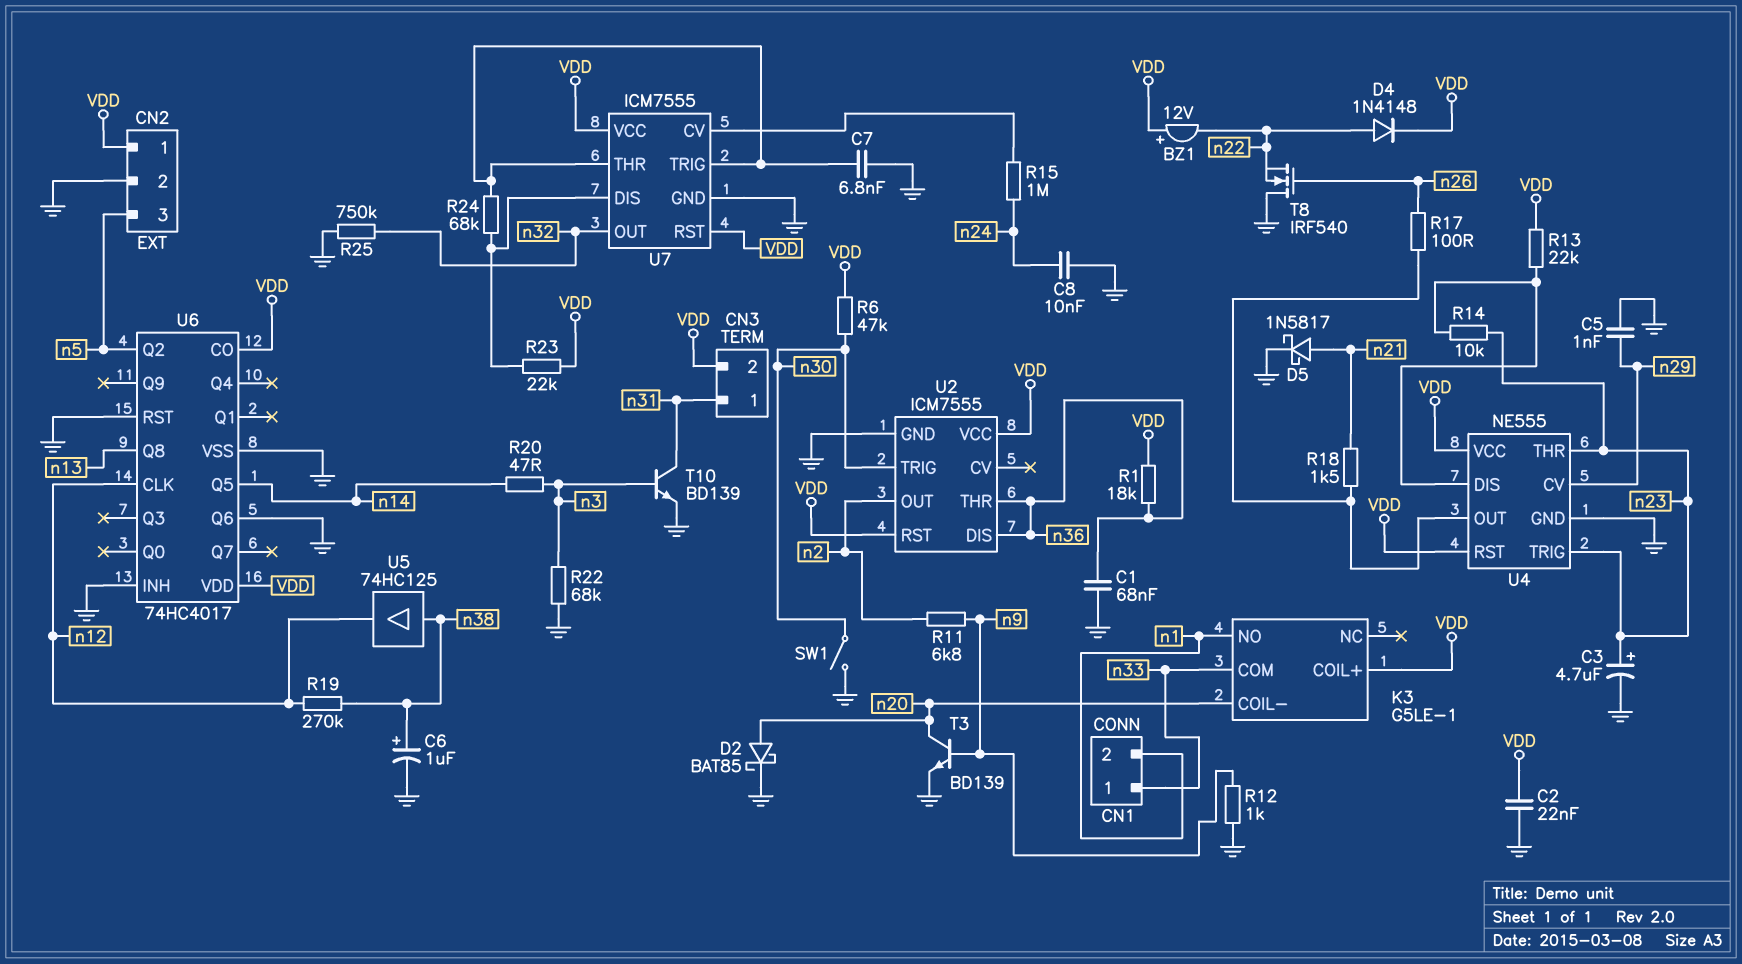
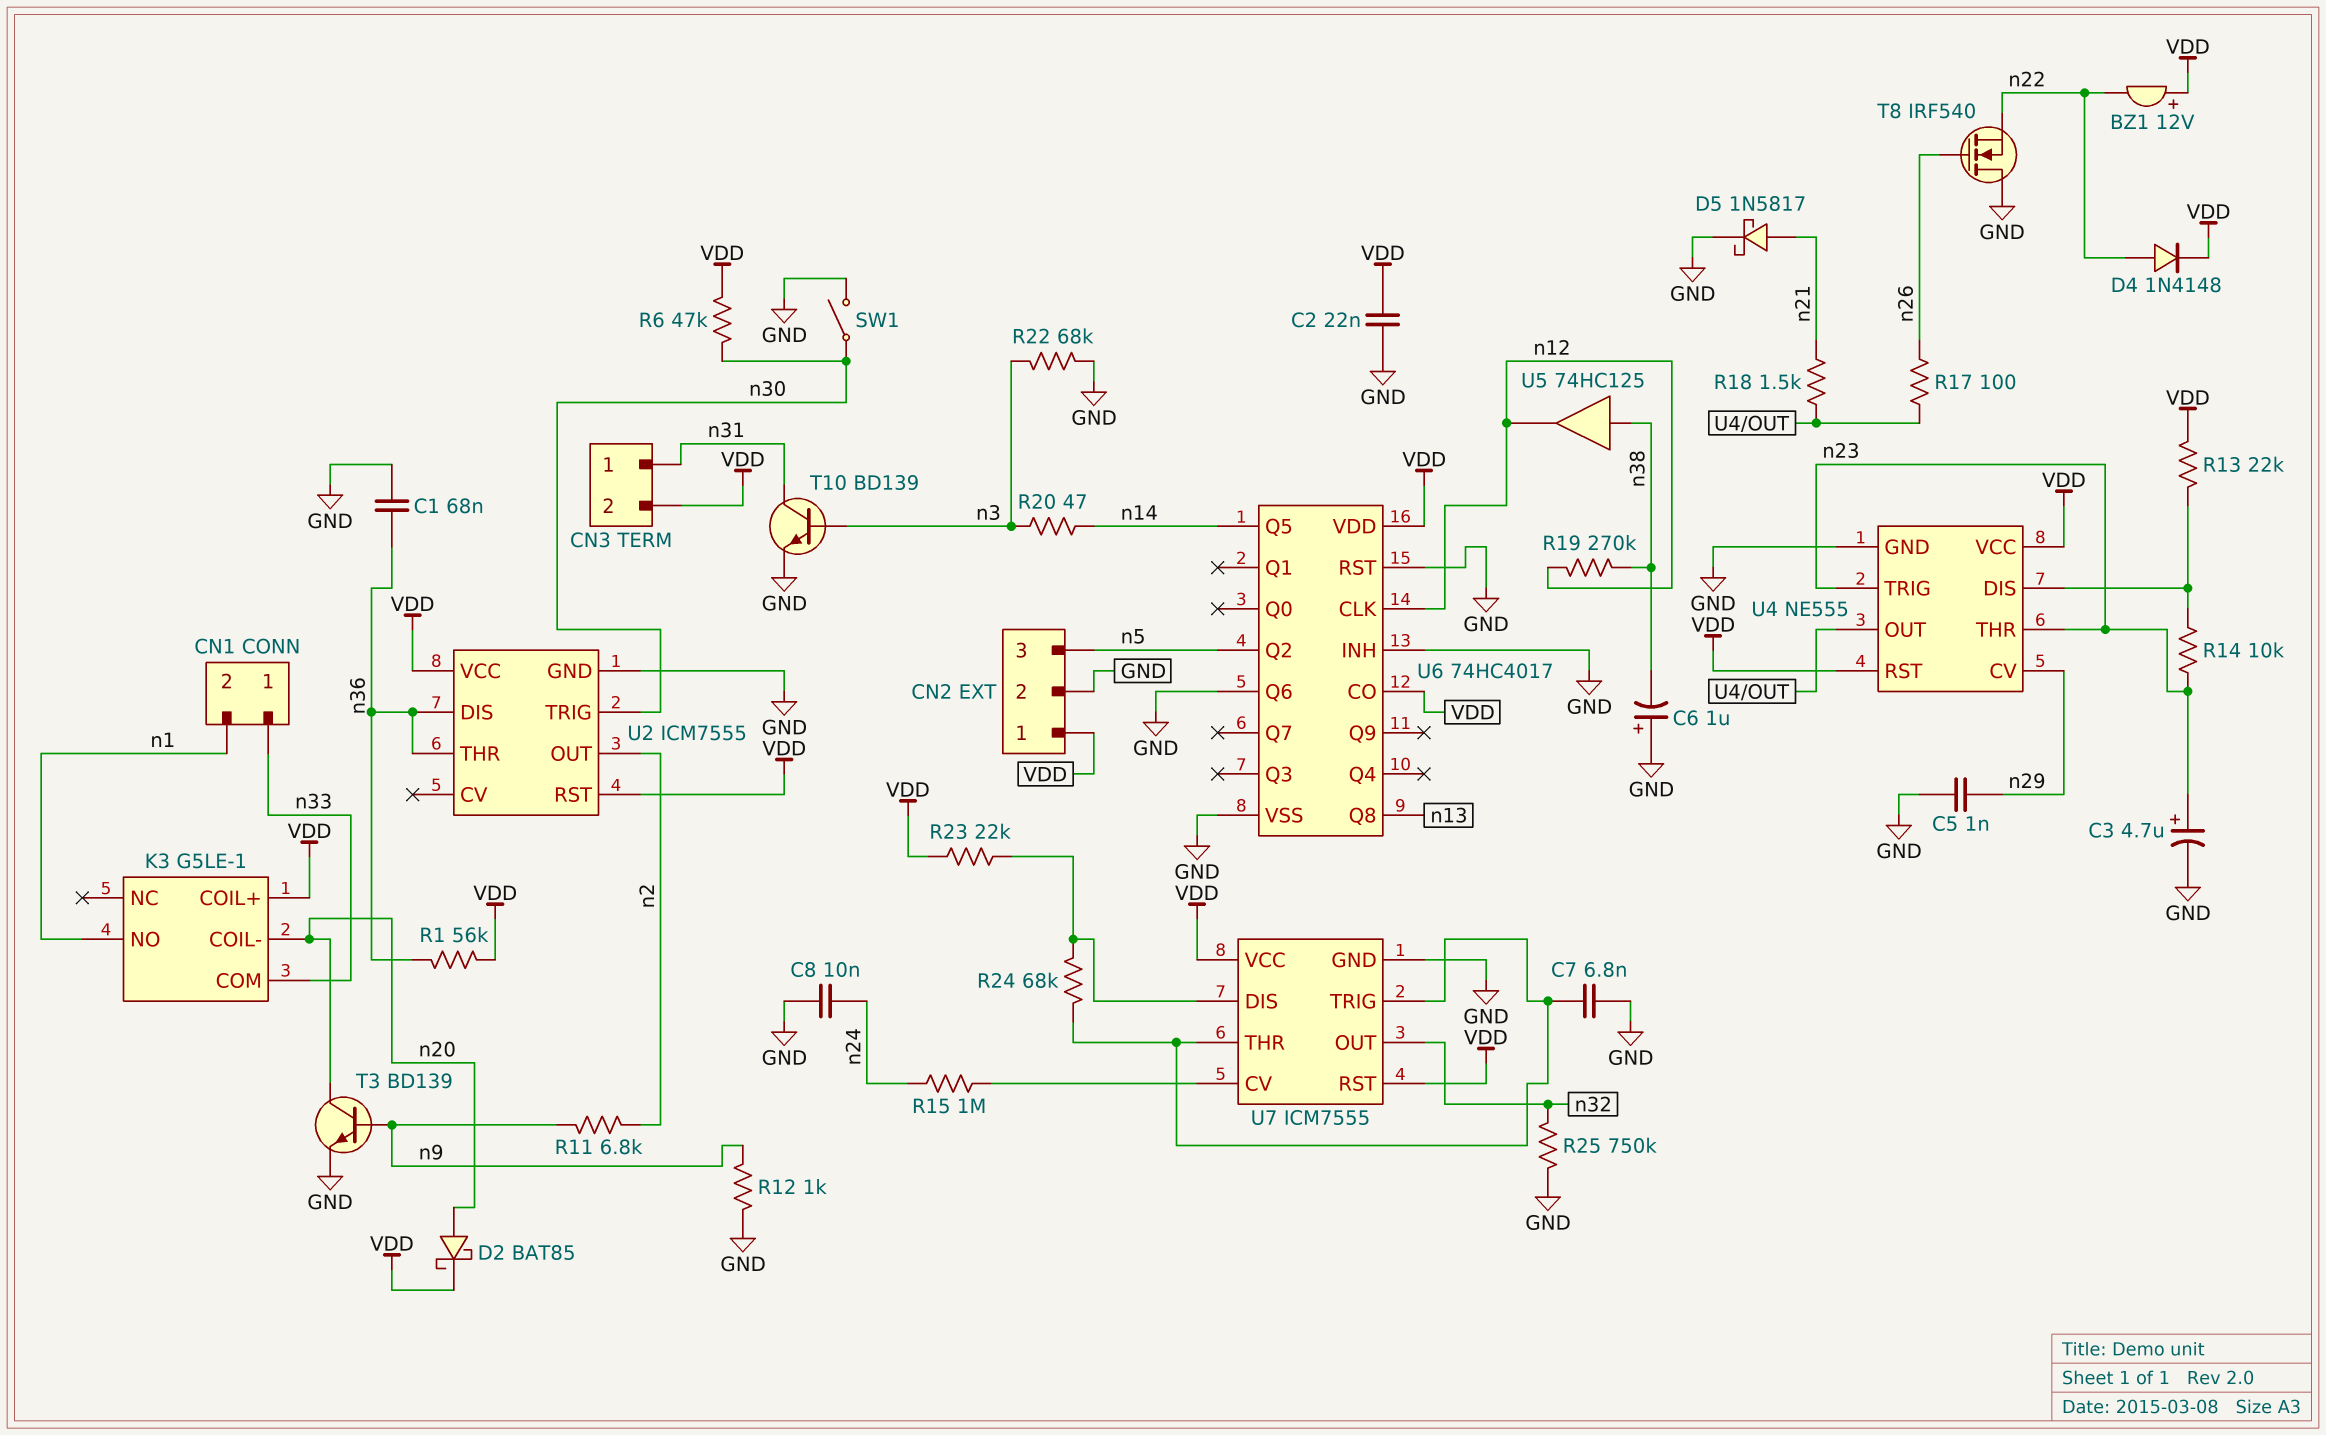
C6: 1uF (plus n38, minus GND) -> 1uF (plus GND, minus n38)
D2: schottky BAT85 (A n20, K GND) -> schottky BAT85 (A n20, K VDD)
R1: 18k (VDD, n36) -> 56k (VDD, n36)

